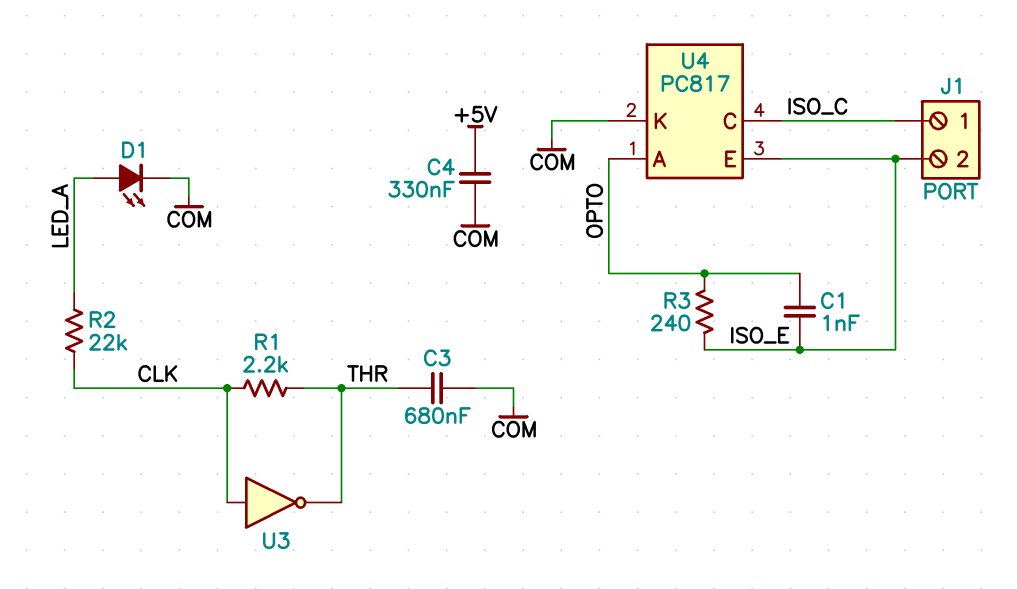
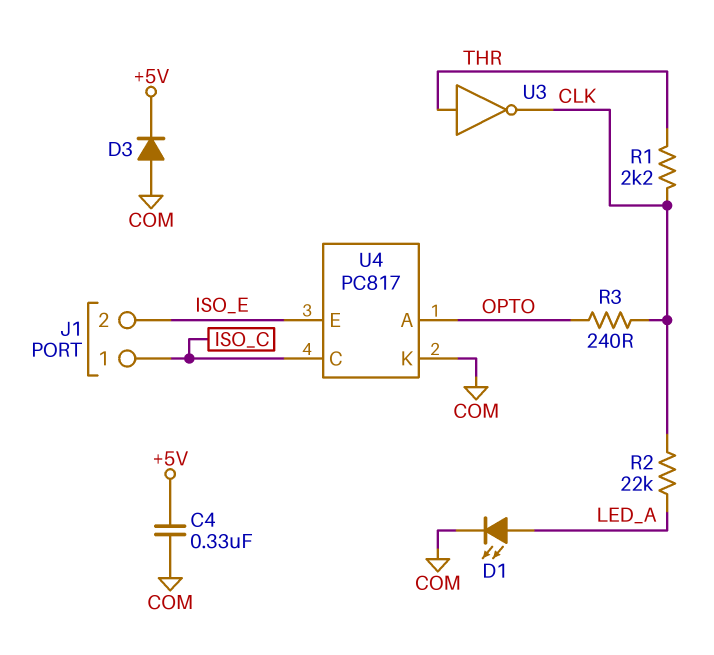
C1: 1nF (ISO_E, OPTO) -> none
C3: 680nF (COM, THR) -> none
D3: none -> diode (A COM, K +5V)
R3: 240 (ISO_E, OPTO) -> 240 (CLK, OPTO)
U3: NOT (in CLK, out THR) -> NOT (in THR, out CLK)

